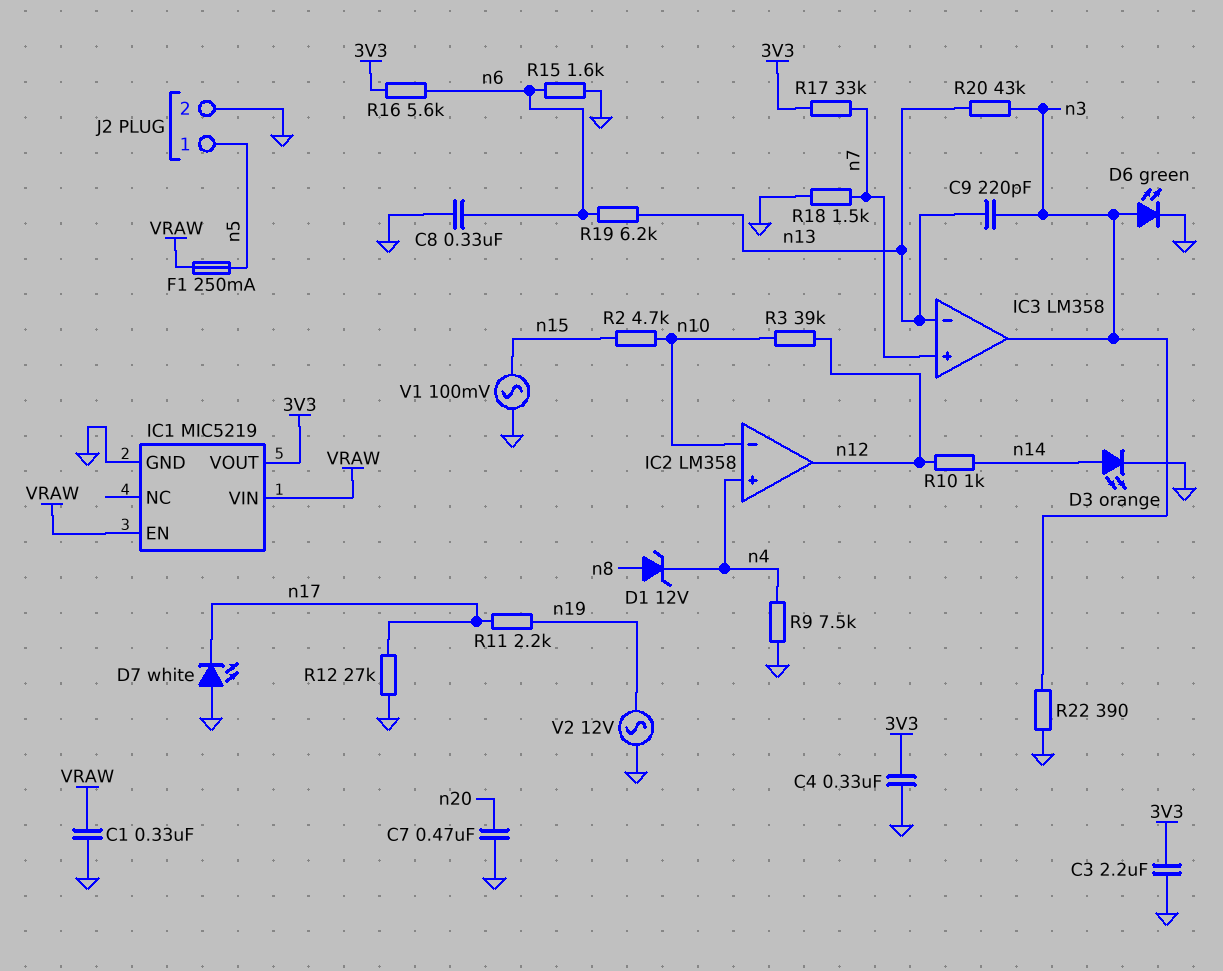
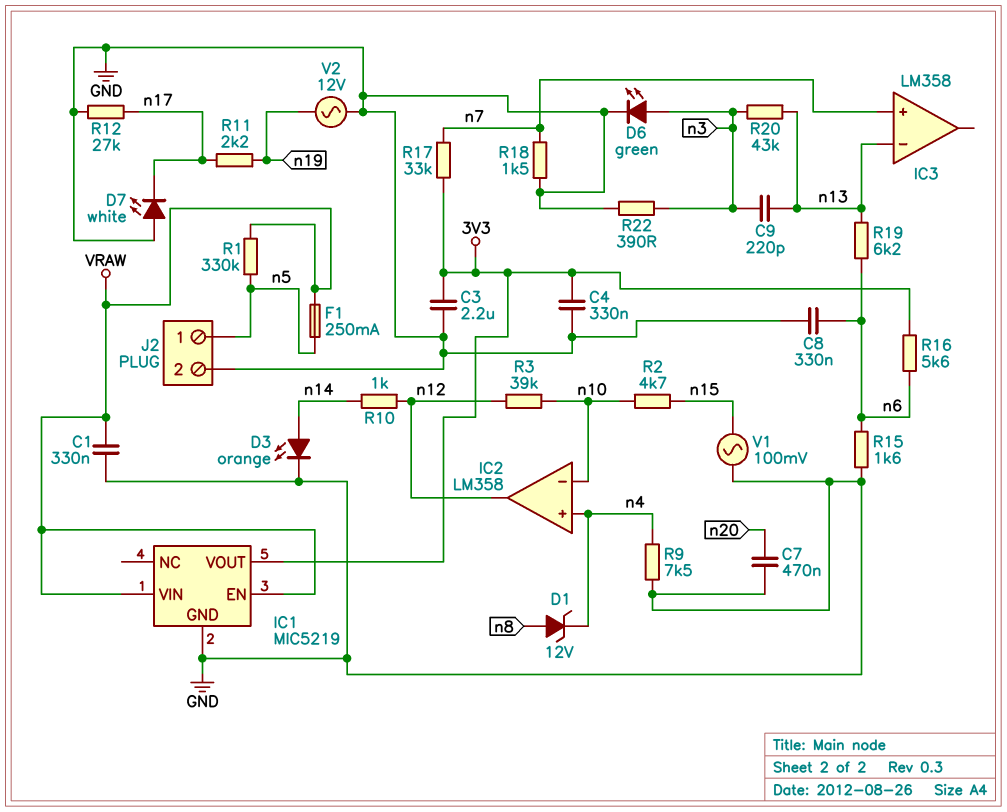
IC3 pin out: n3 -> none
R1: none -> 330k (VRAW, n5)

